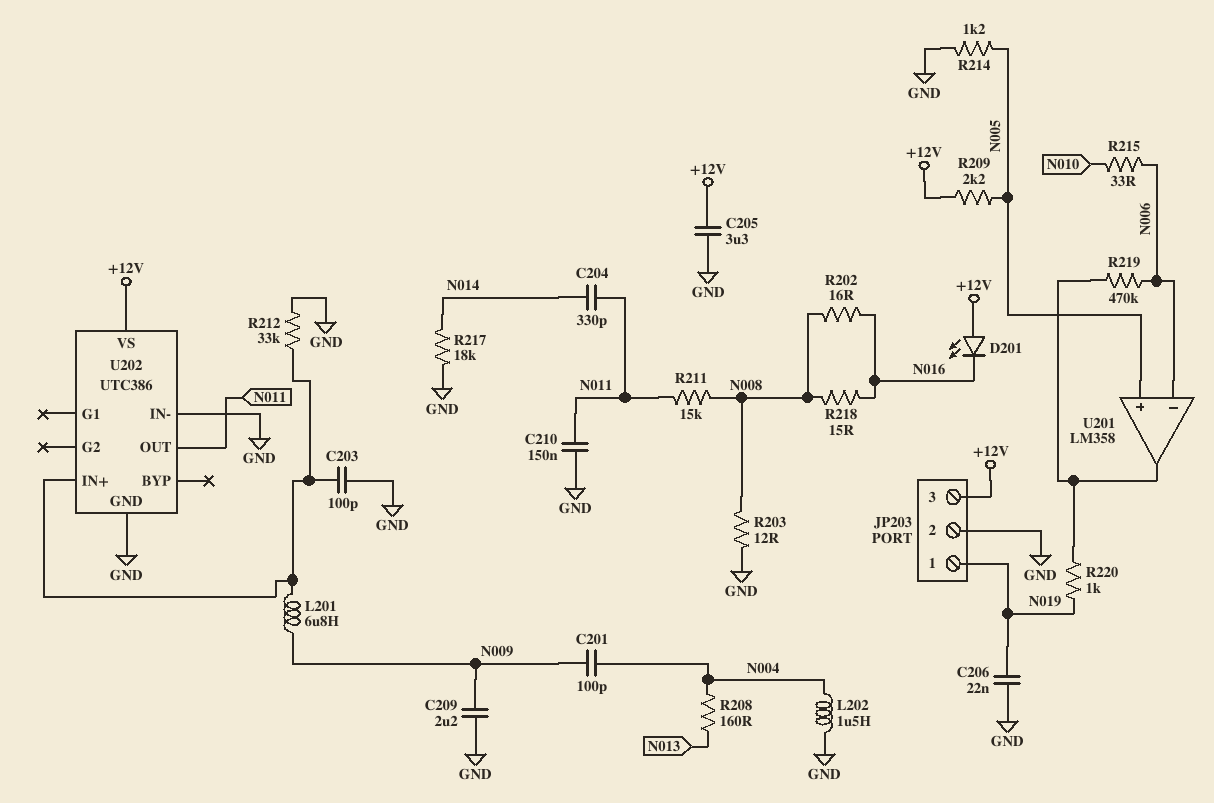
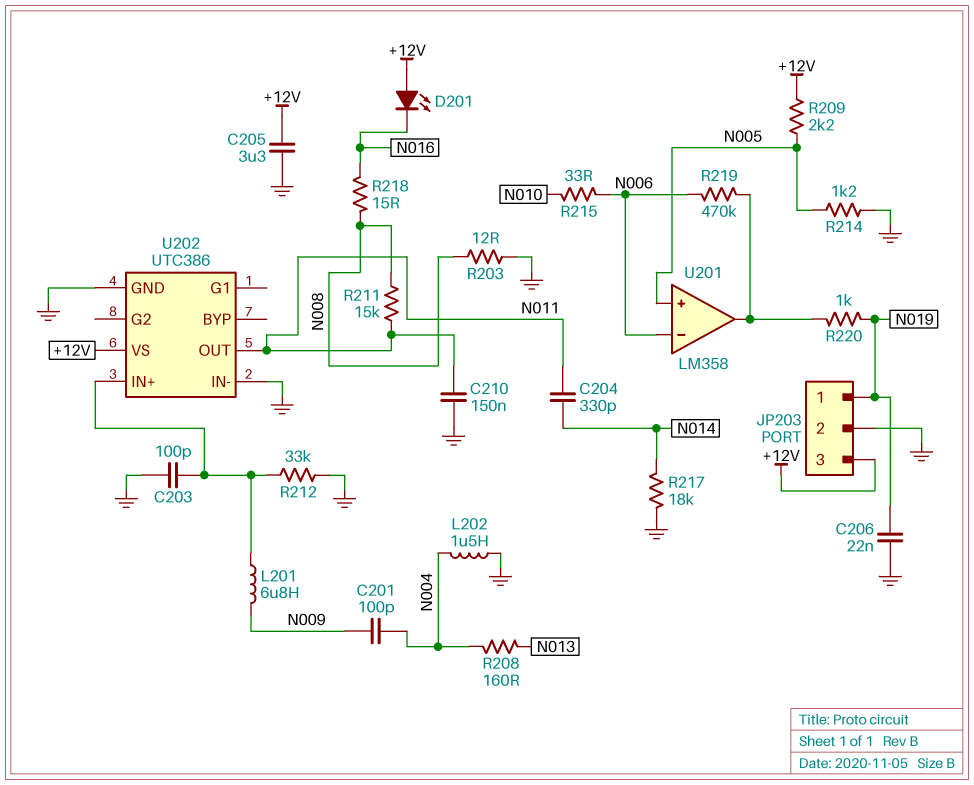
C209: 2.2uF (GND, N009) -> none
R202: 16 (N008, N016) -> none

